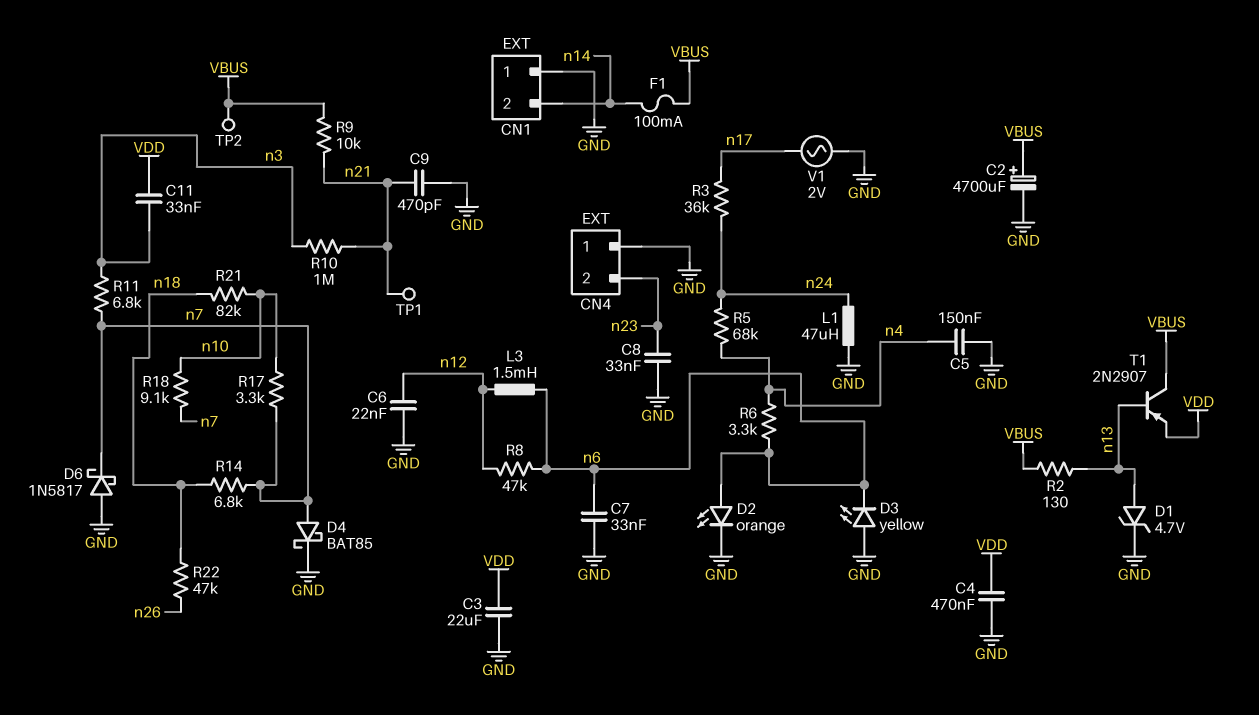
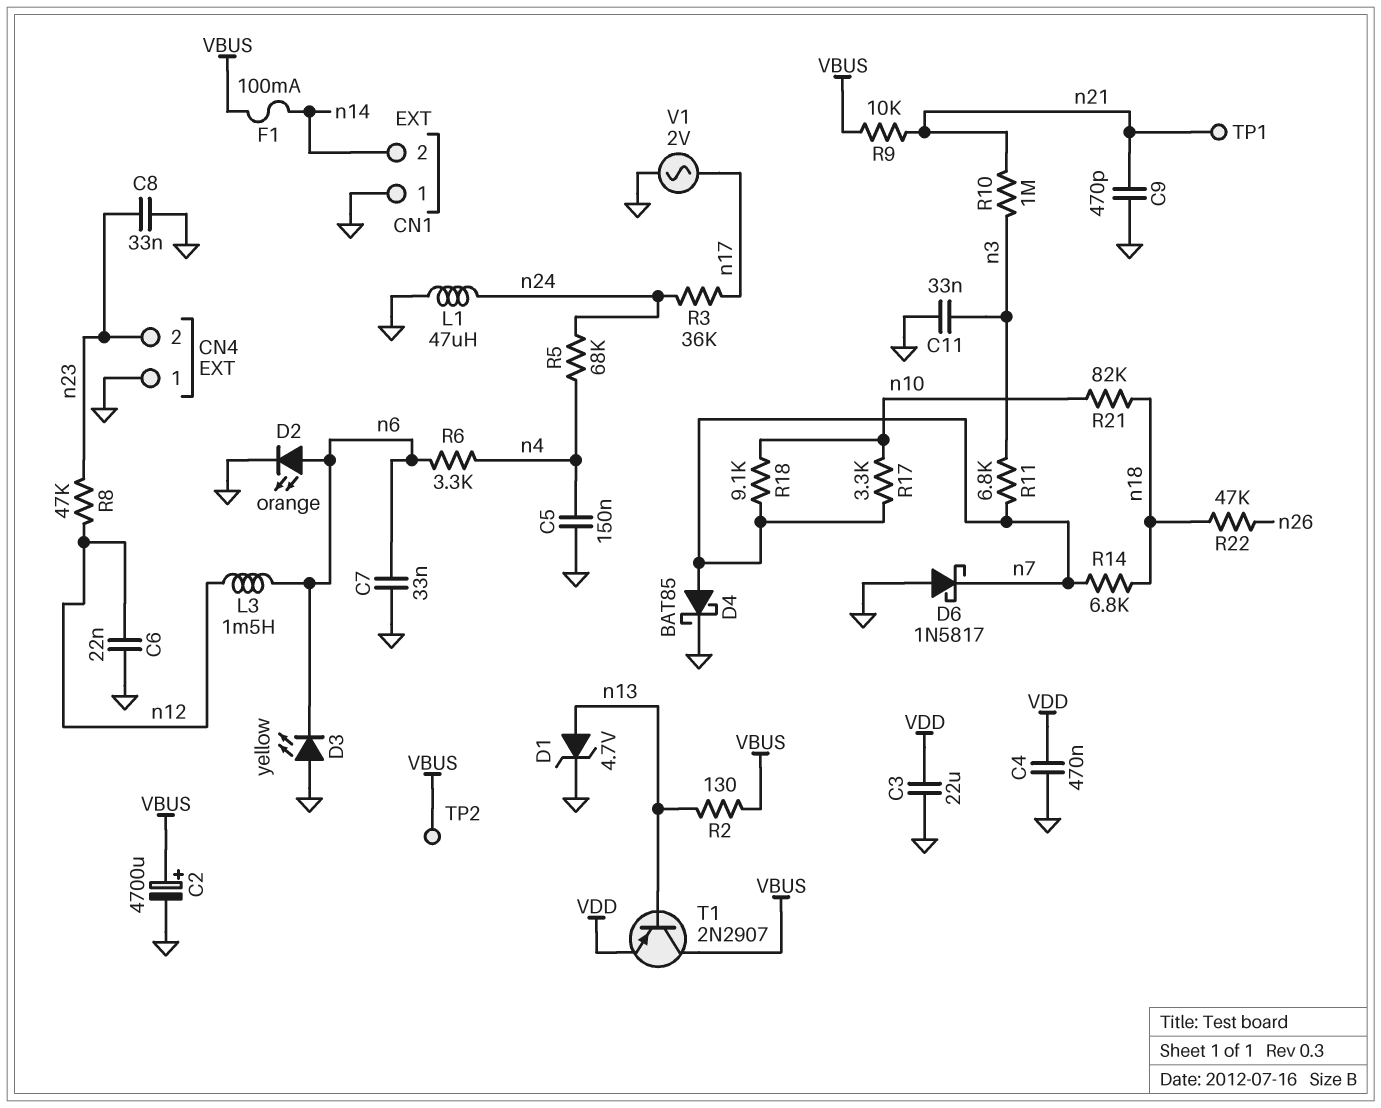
C11: 33nF (VDD, n3) -> 33nF (GND, n3)
R8: 47k (n6, n12) -> 47k (n12, n23)

